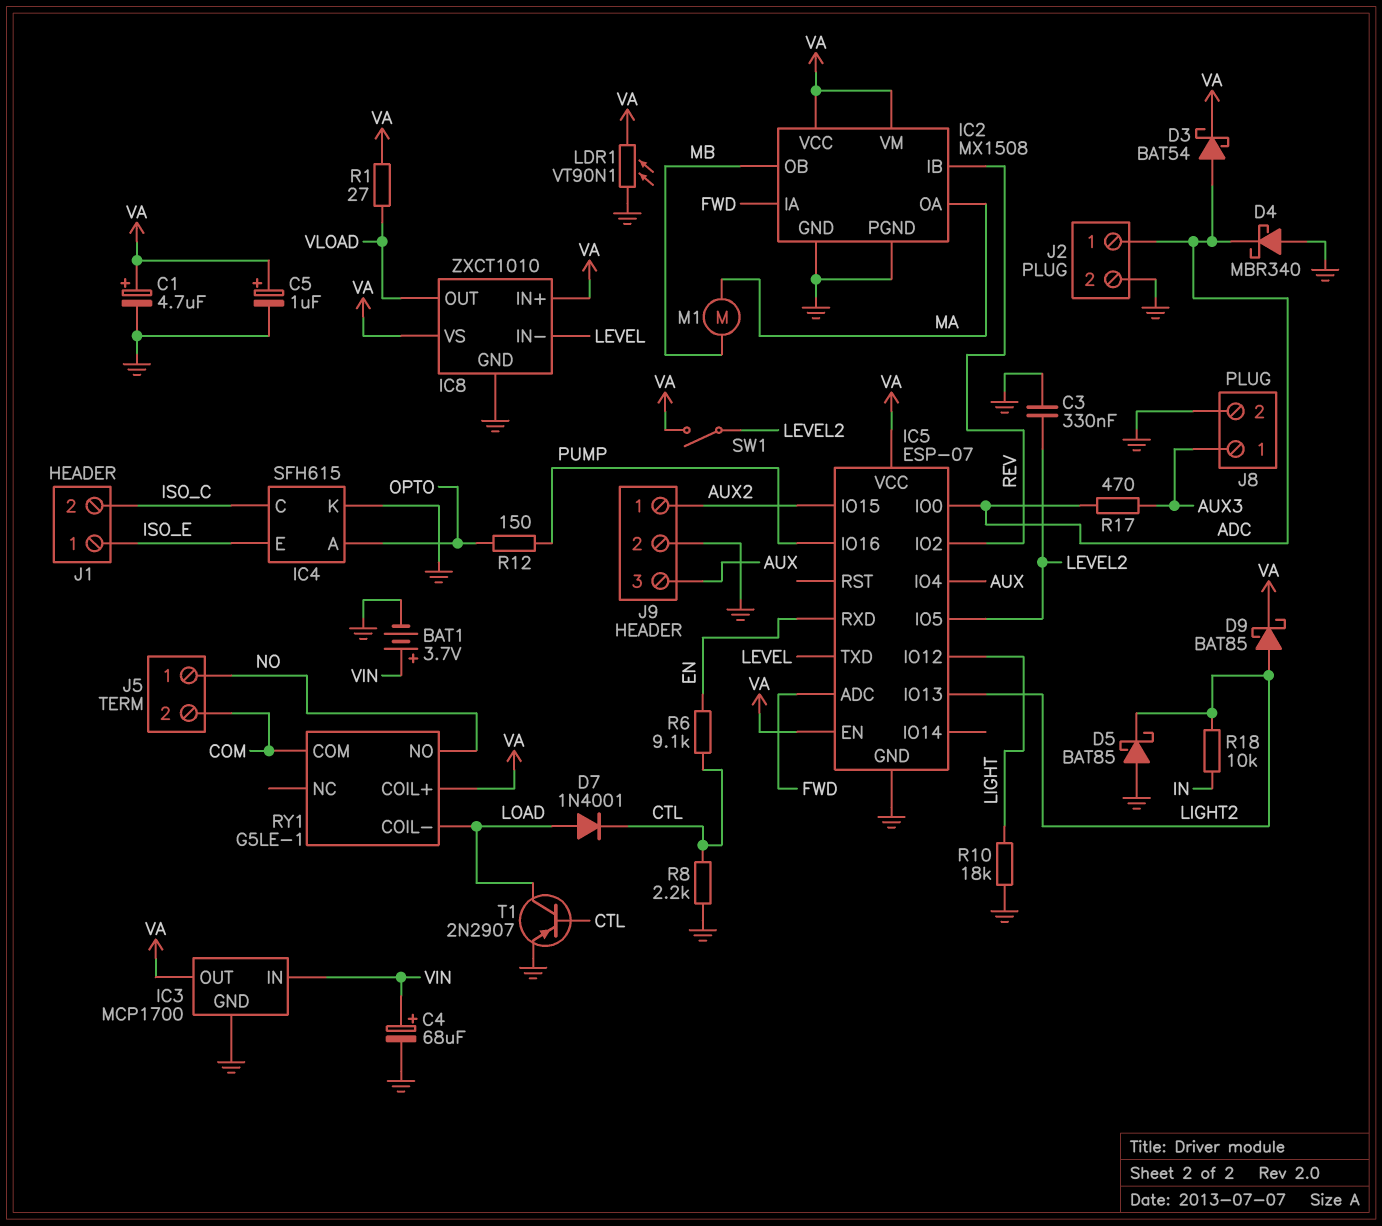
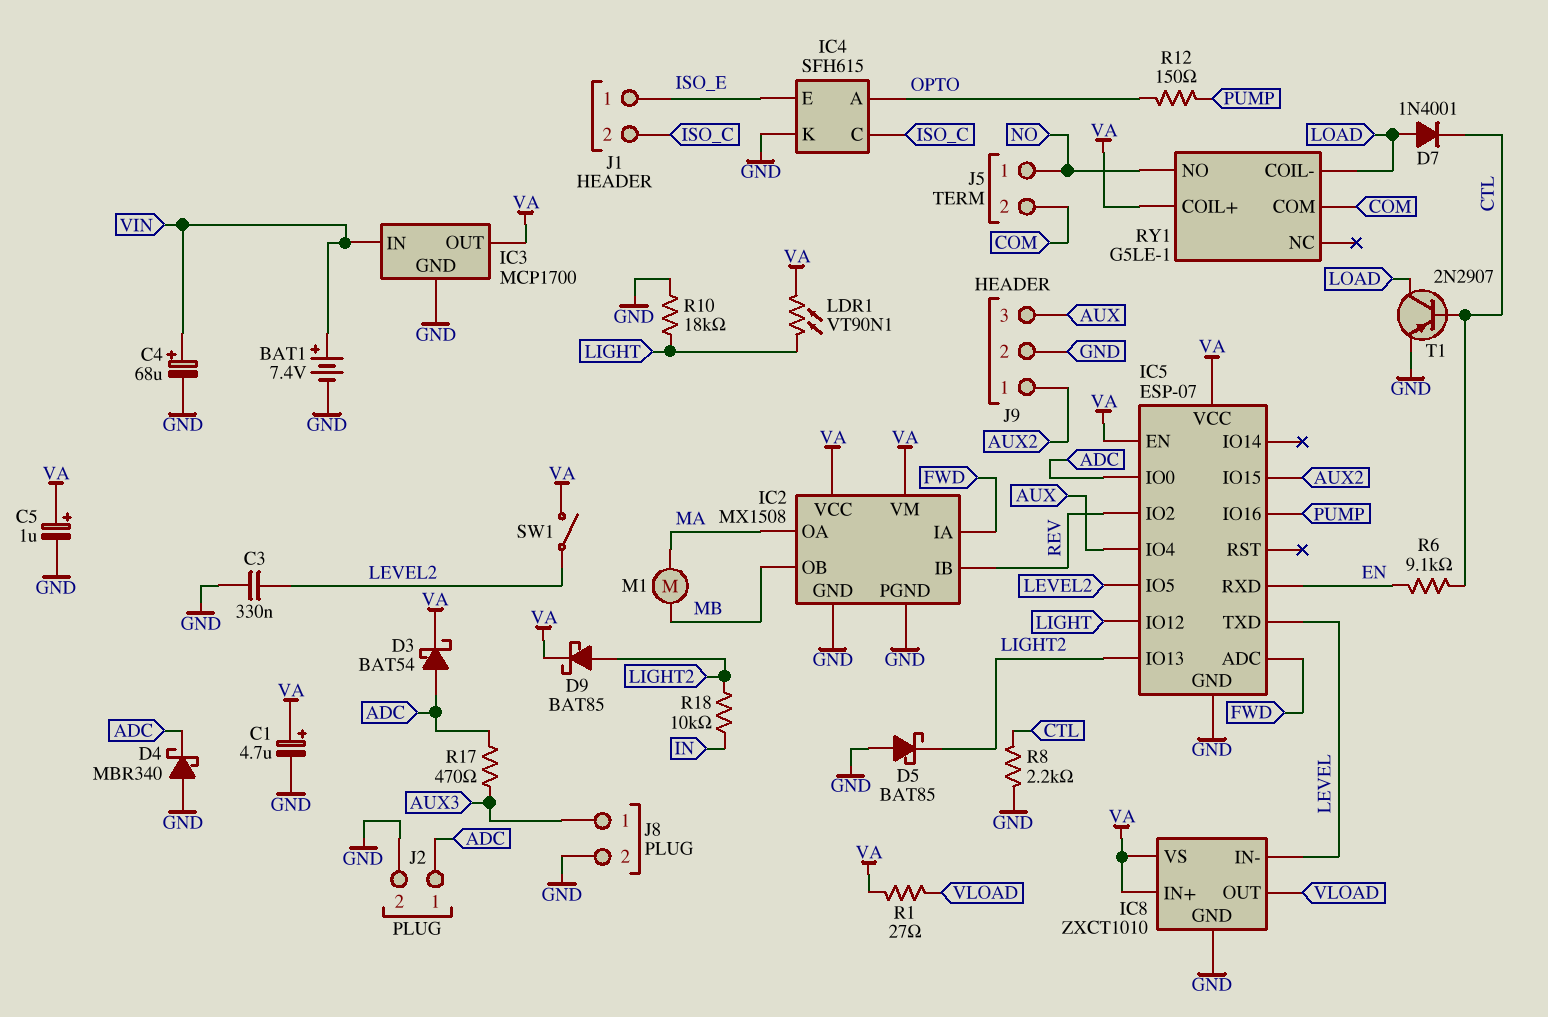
BAT1: 3.7V (plus VIN, minus GND) -> 7.4V (plus VIN, minus GND)
LDR1: VT90N1 (GND, VA) -> VT90N1 (LIGHT, VA)

